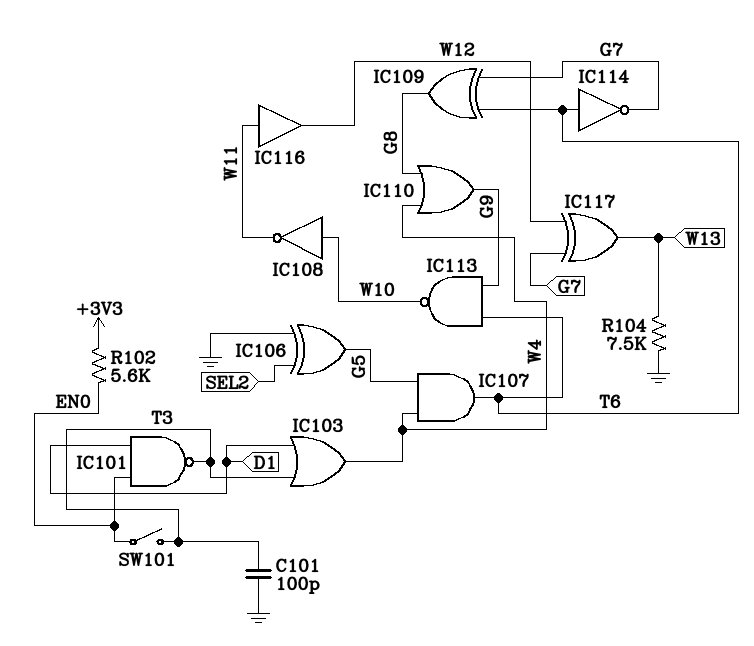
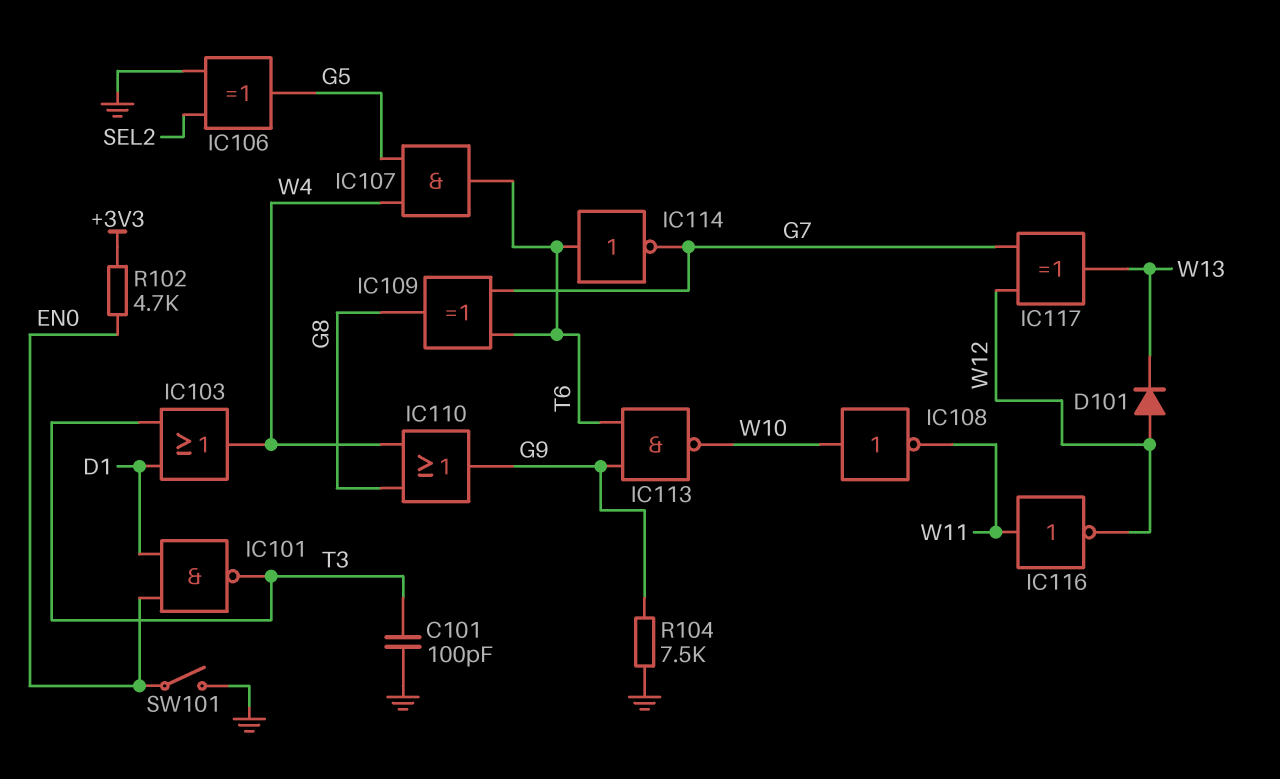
D101: none -> diode (A W12, K W13)
IC116: buffer (in W11, out W12) -> NOT (in W11, out W12)
R102: 5.6k (+3V3, EN0) -> 4.7k (+3V3, EN0)
R104: 7.5k (GND, W13) -> 7.5k (G9, GND)
SW101: switch (EN0, T3) -> switch (EN0, GND)

